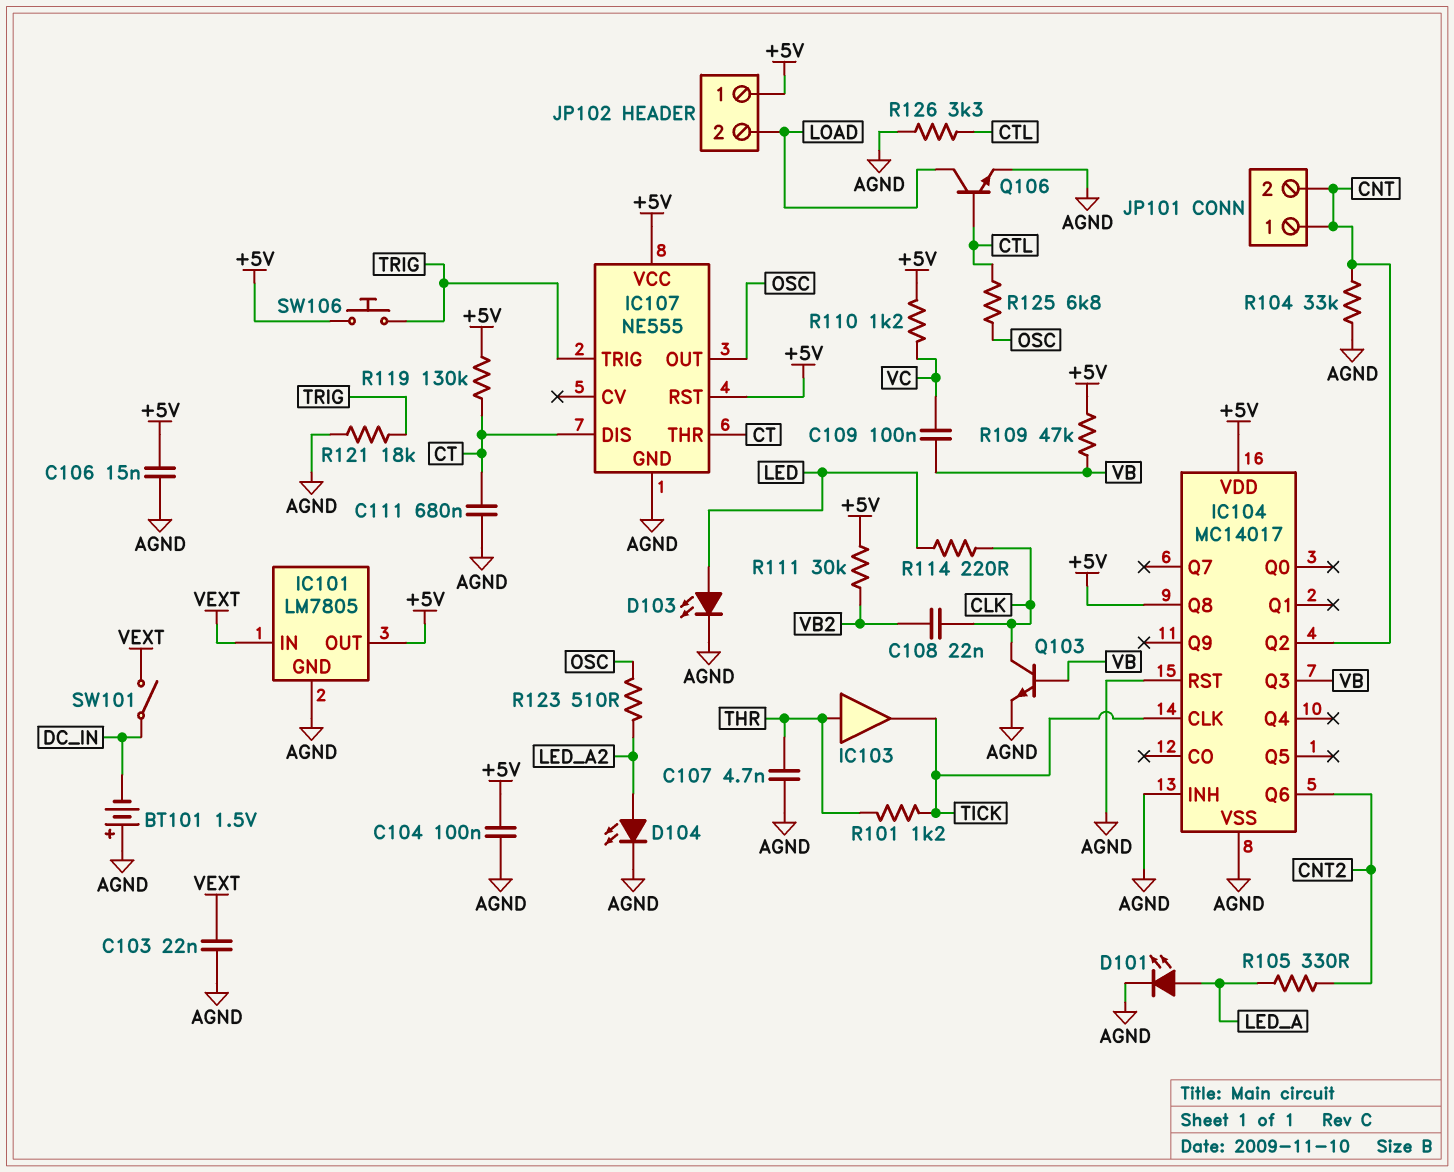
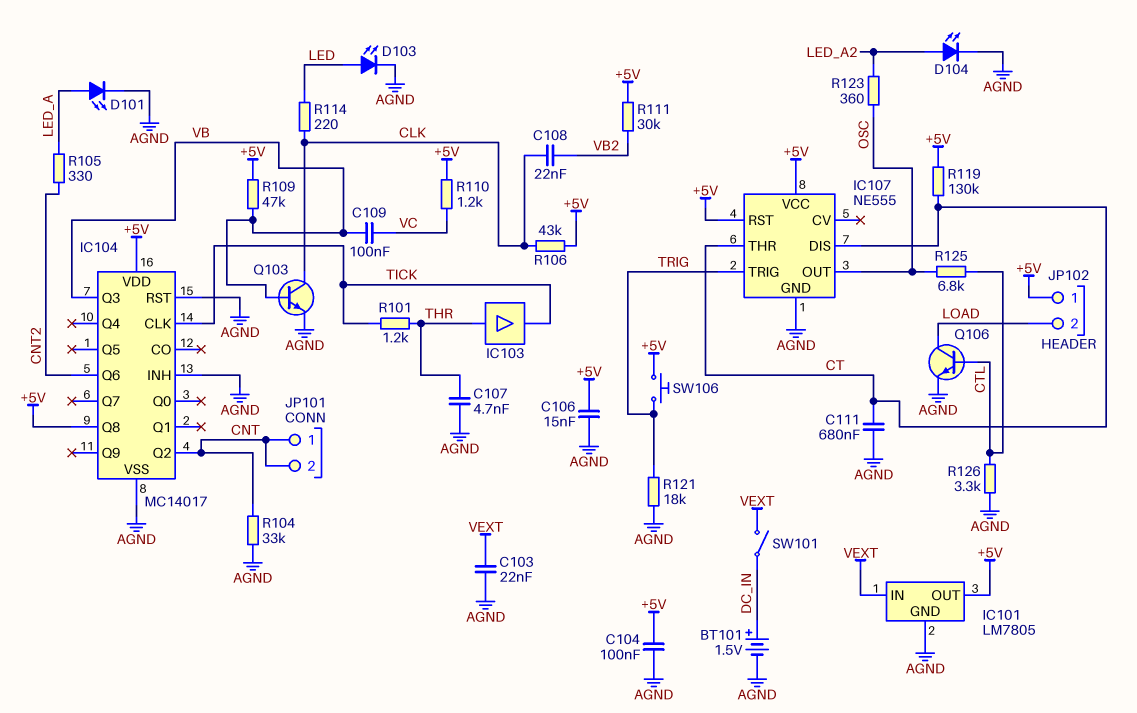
BT101: 1.5V (plus AGND, minus DC_IN) -> 1.5V (plus DC_IN, minus AGND)
R106: none -> 43k (+5V, CLK)
R123: 510 (LED_A2, OSC) -> 360 (LED_A2, OSC)

